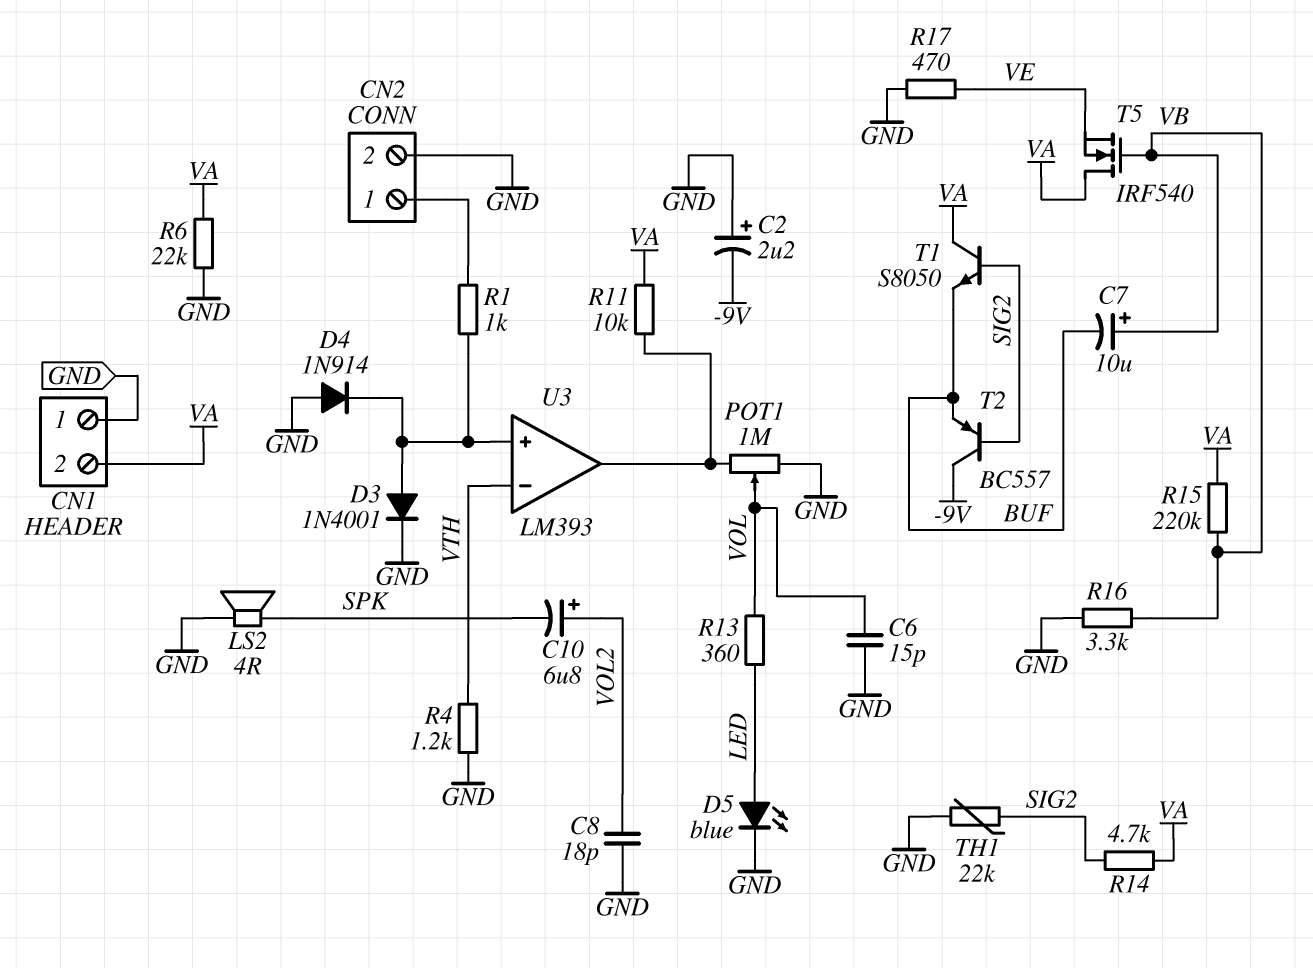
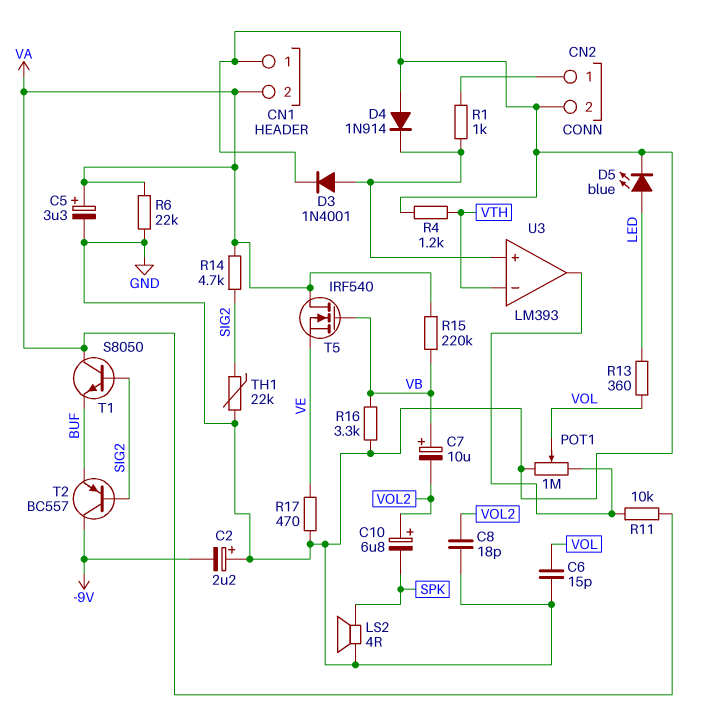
C5: none -> 3.3uF (plus VA, minus GND)
C7: 10uF (plus VB, minus BUF) -> 10uF (plus VB, minus VOL2)

